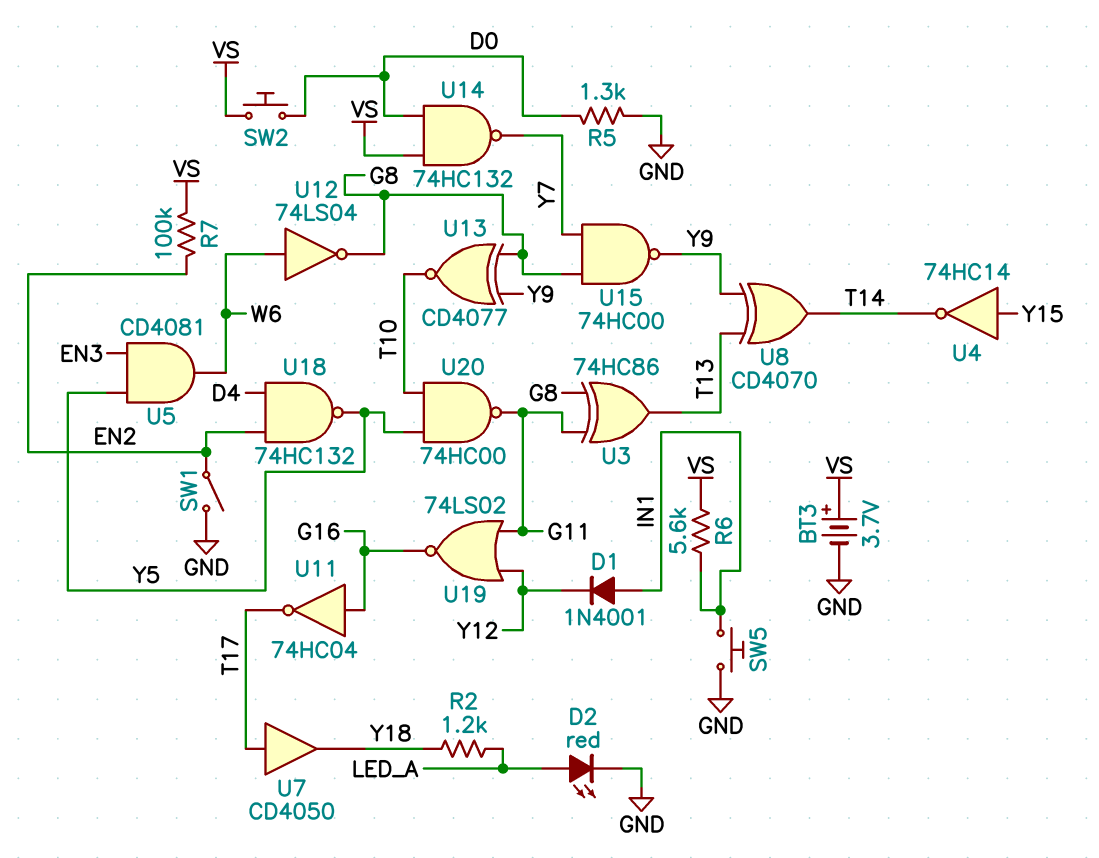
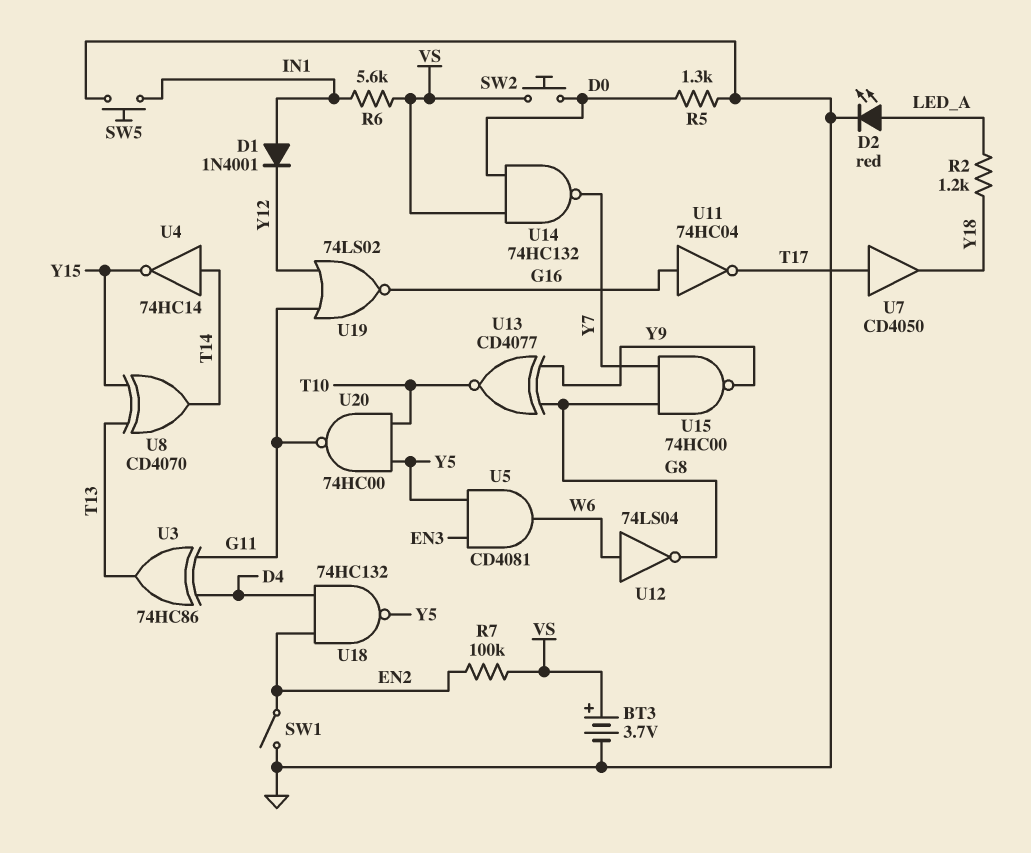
U3: XOR 74HC86 (in G8, in G11, out T13) -> XOR 74HC86 (in D4, in G11, out T13)
U4: NOT 74HC14 (in Y15, out T14) -> NOT 74HC14 (in T14, out Y15)
U8: XOR CD4070 (in T13, in Y9, out T14) -> XOR CD4070 (in T13, in Y15, out T14)

